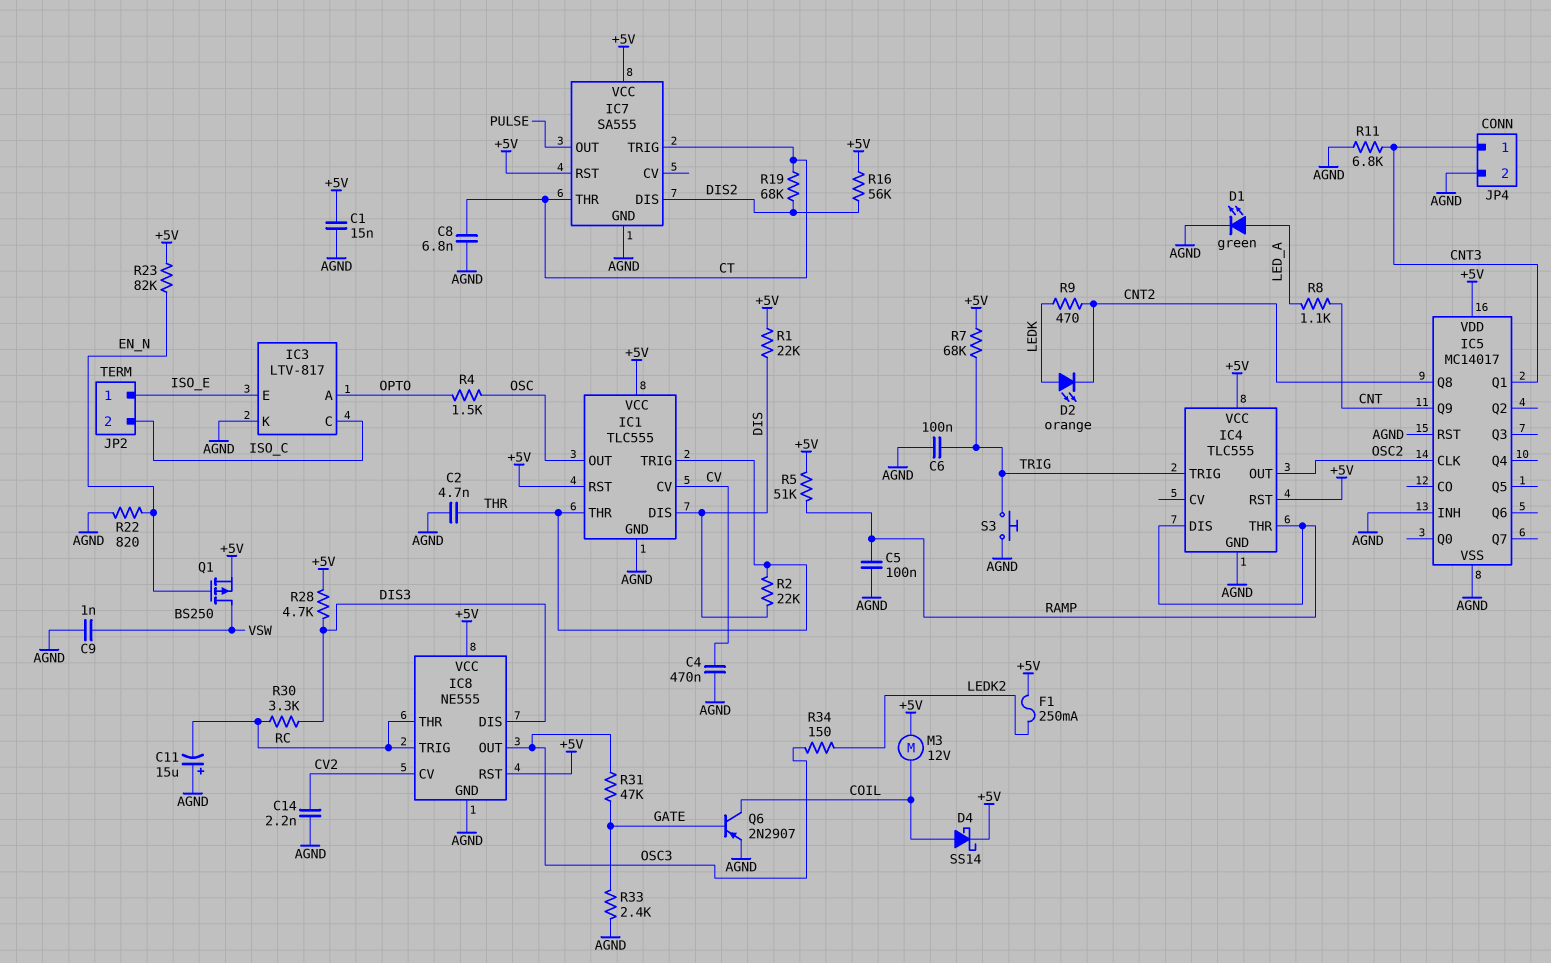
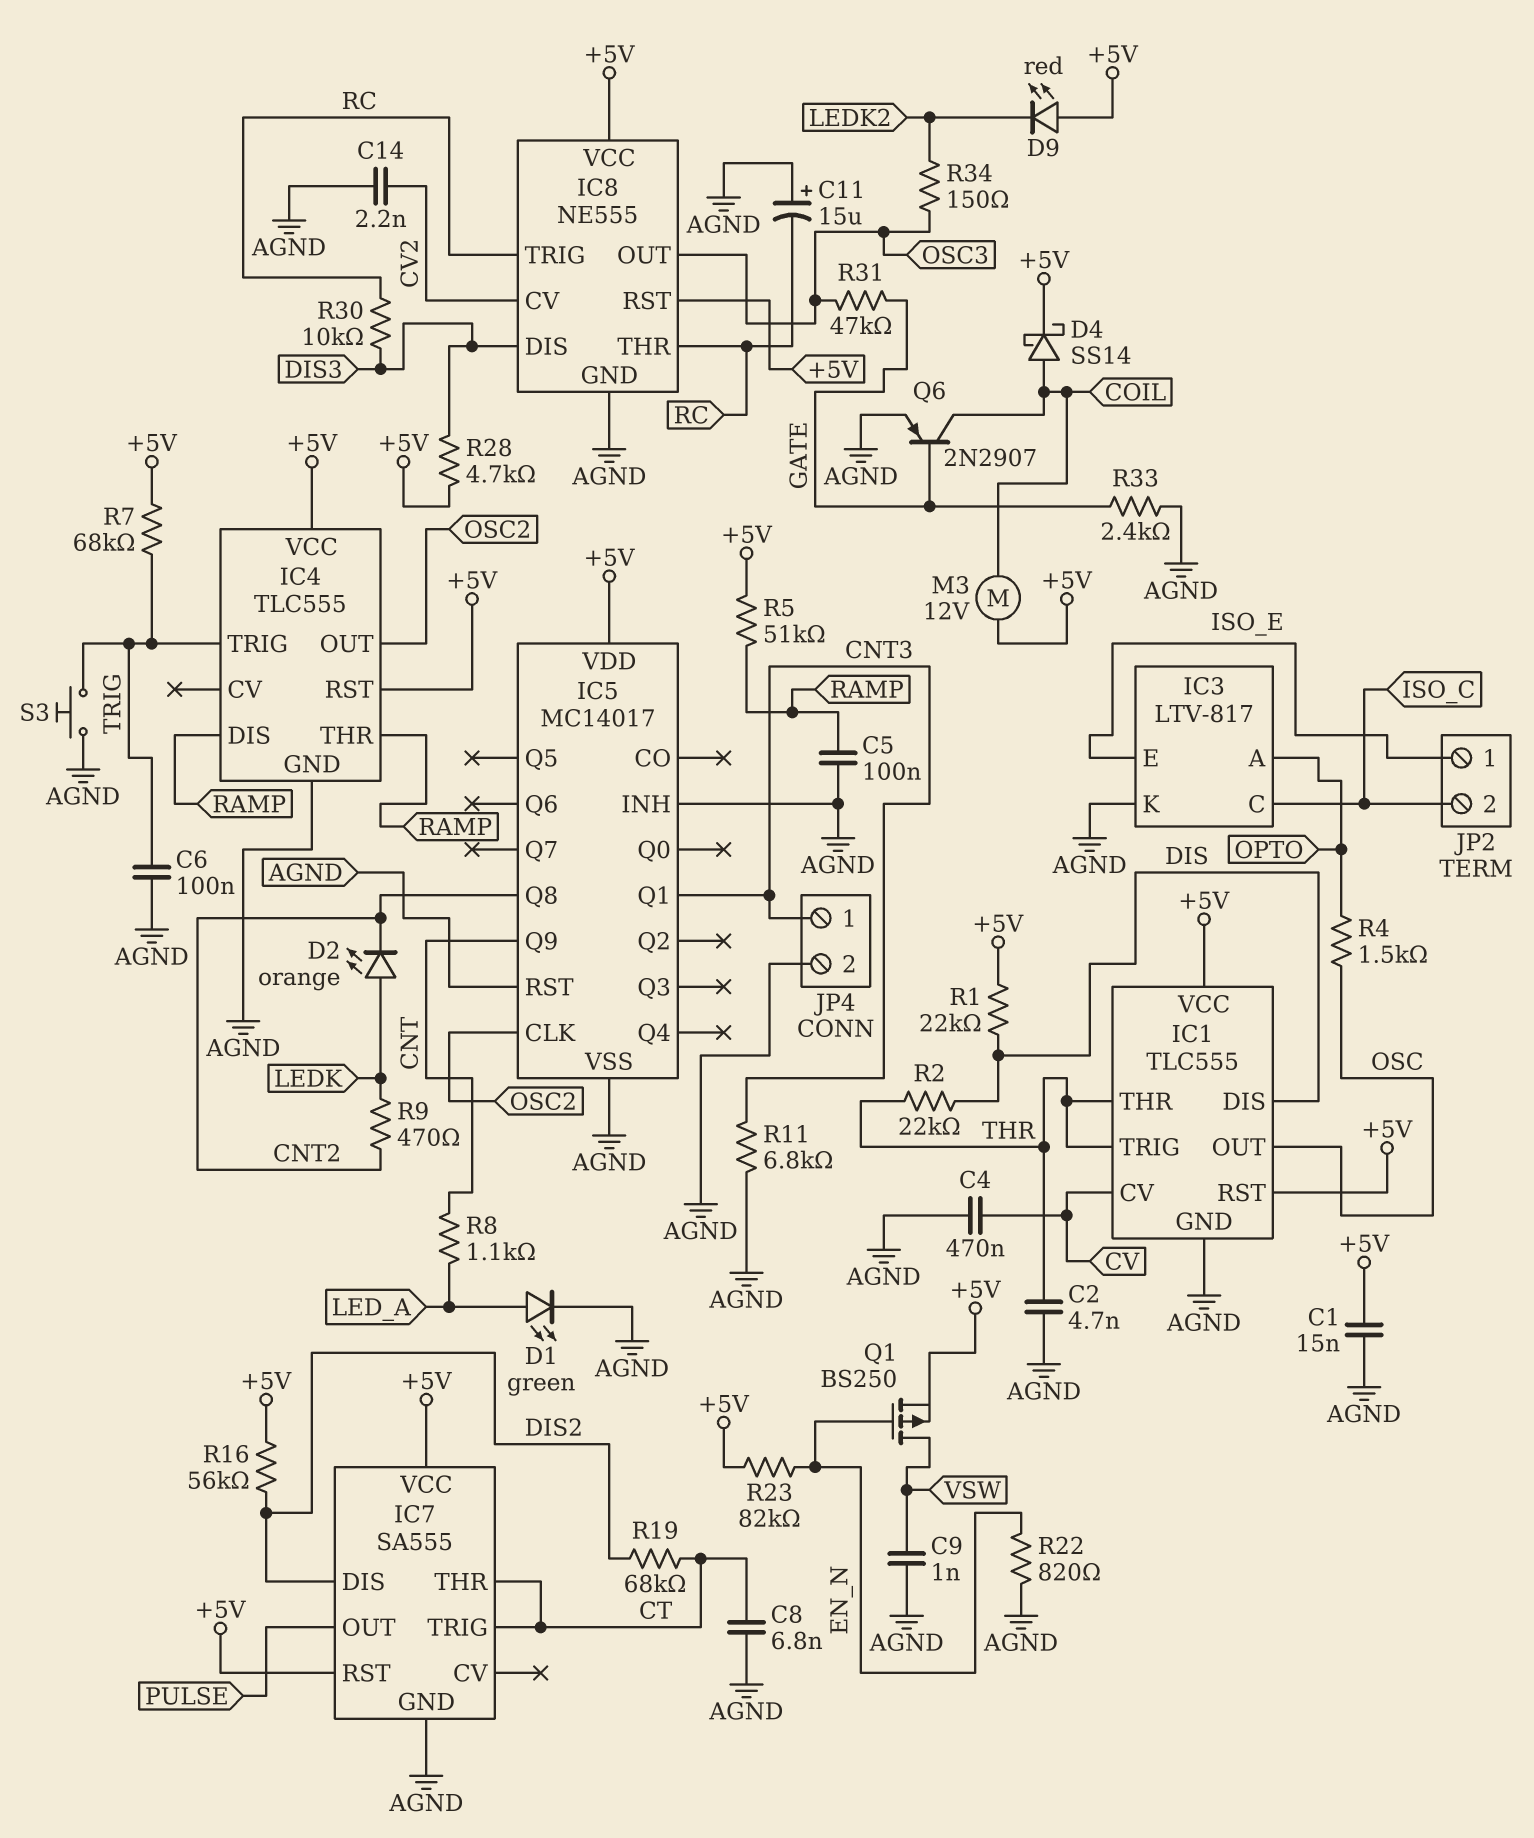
D9: none -> LED red (A +5V, K LEDK2)
F1: 250mA (+5V, LEDK2) -> none
R30: 3.3k (DIS3, RC) -> 10k (DIS3, RC)

